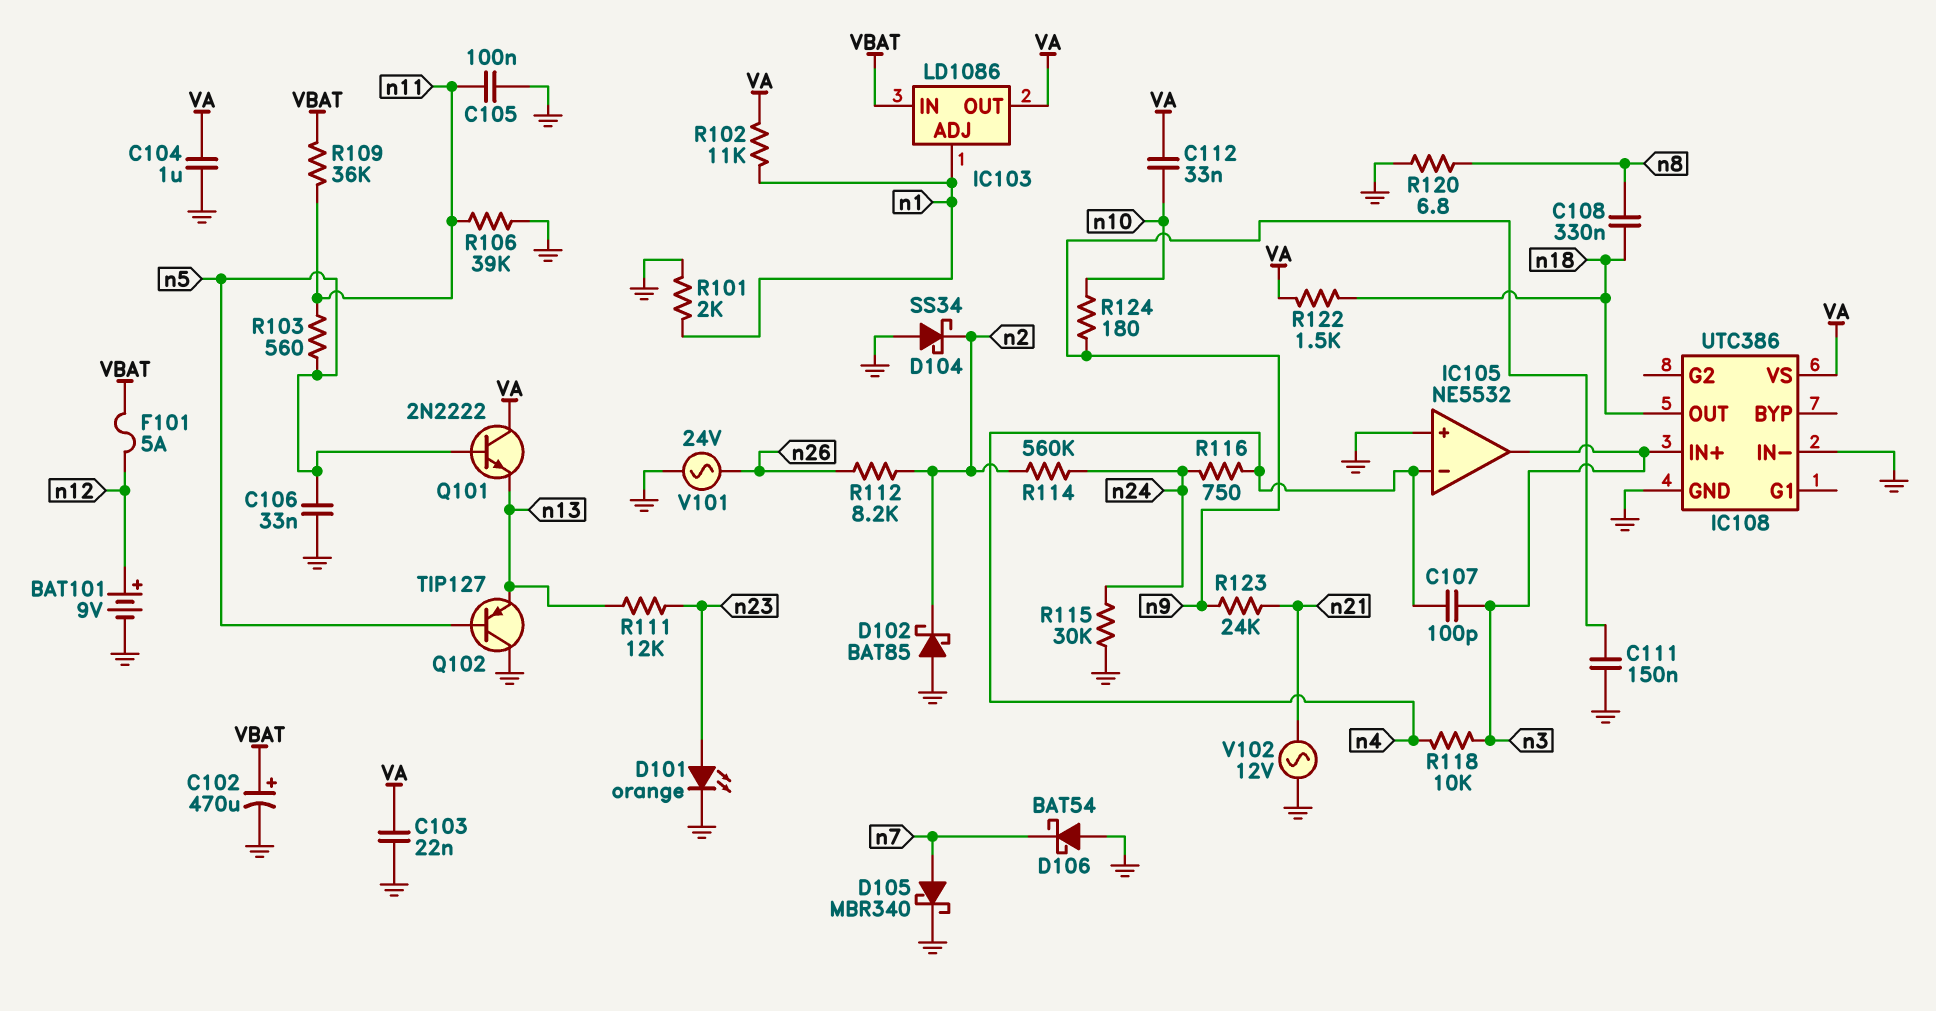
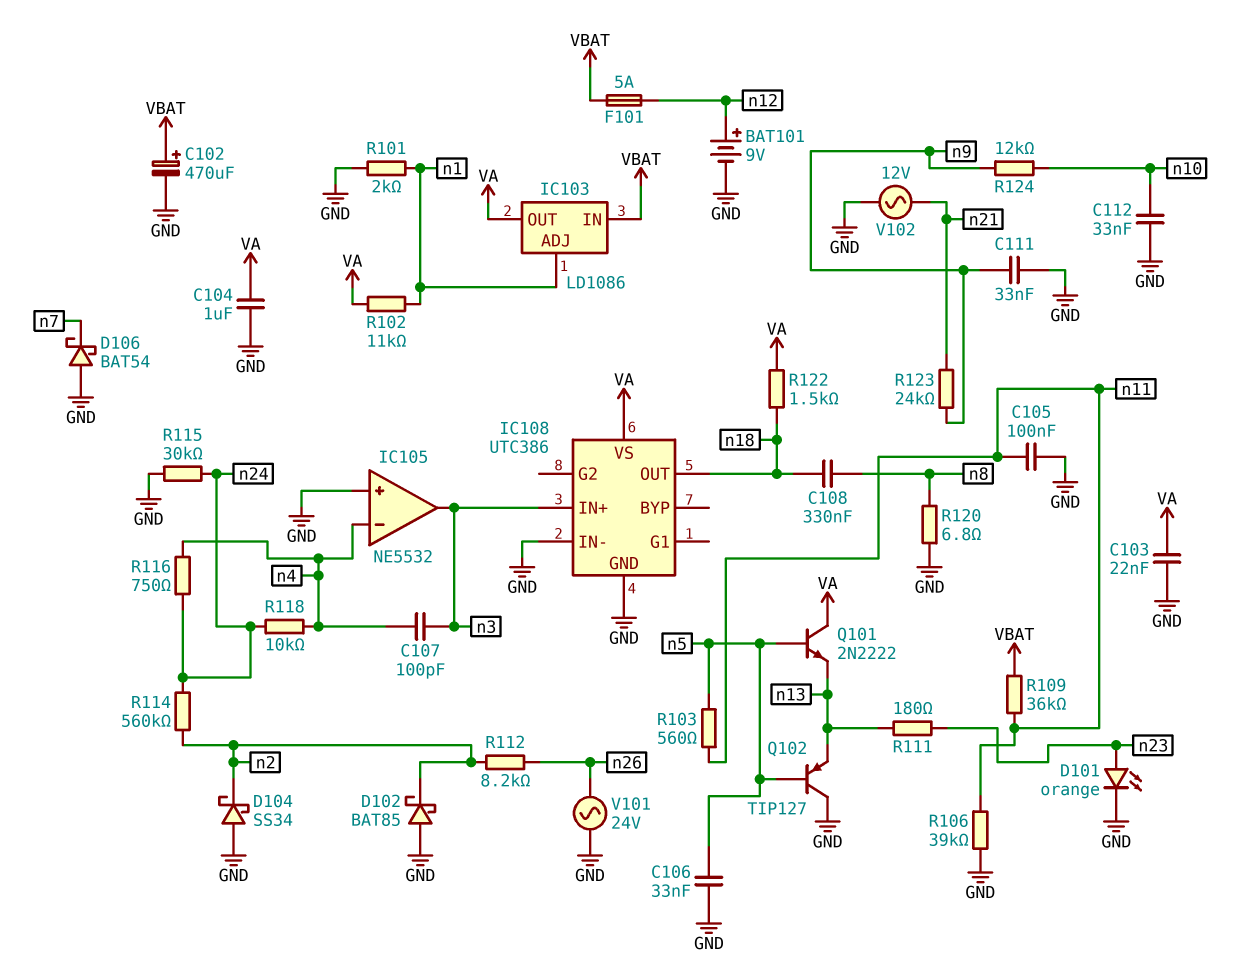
C111: 150nF (GND, n9) -> 33nF (GND, n9)
C112: 33nF (VA, n10) -> 33nF (GND, n10)
D105: schottky MBR340 (A n7, K GND) -> none
R111: 12k (n13, n23) -> 180 (n13, n23)
R118: 10k (n3, n4) -> 10k (n4, n24)
R124: 180 (n9, n10) -> 12k (n9, n10)

